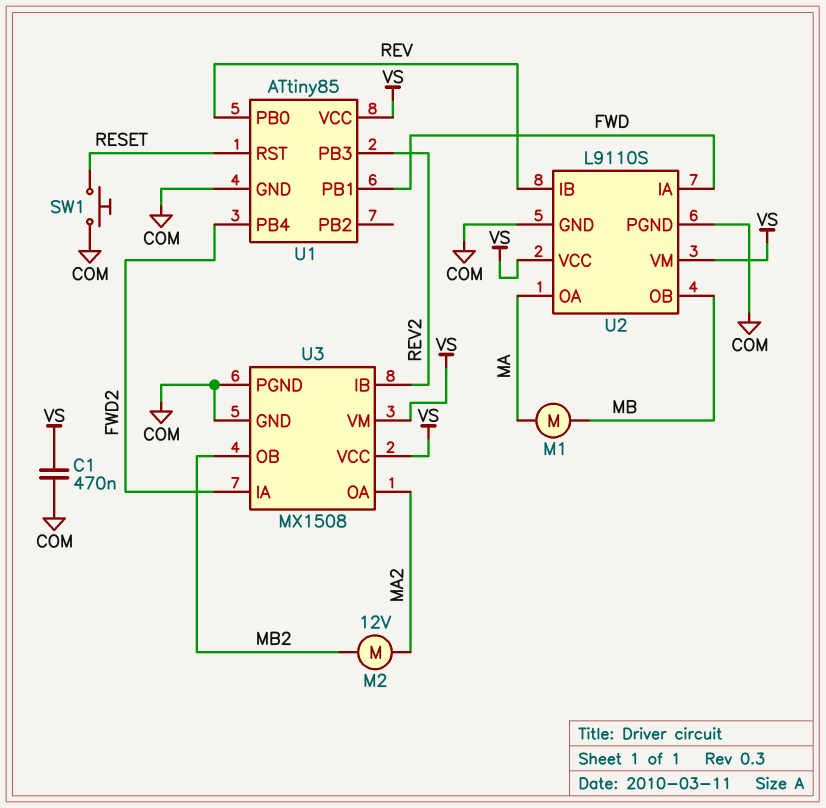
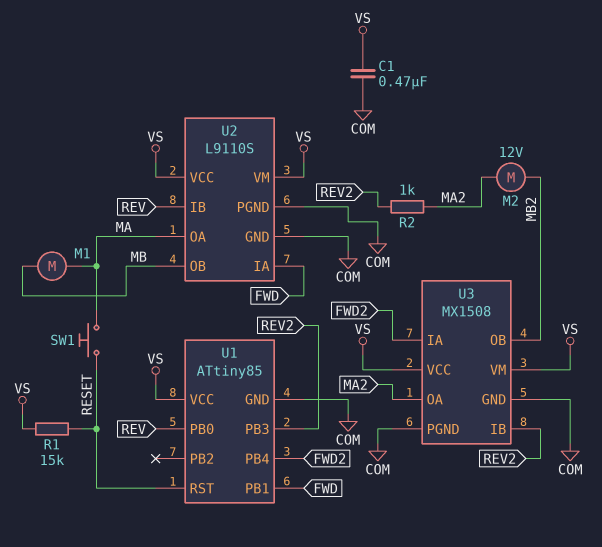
R1: none -> 15k (RESET, VS)
R2: none -> 1k (MA2, REV2)
SW1: button (COM, RESET) -> button (MA, RESET)

